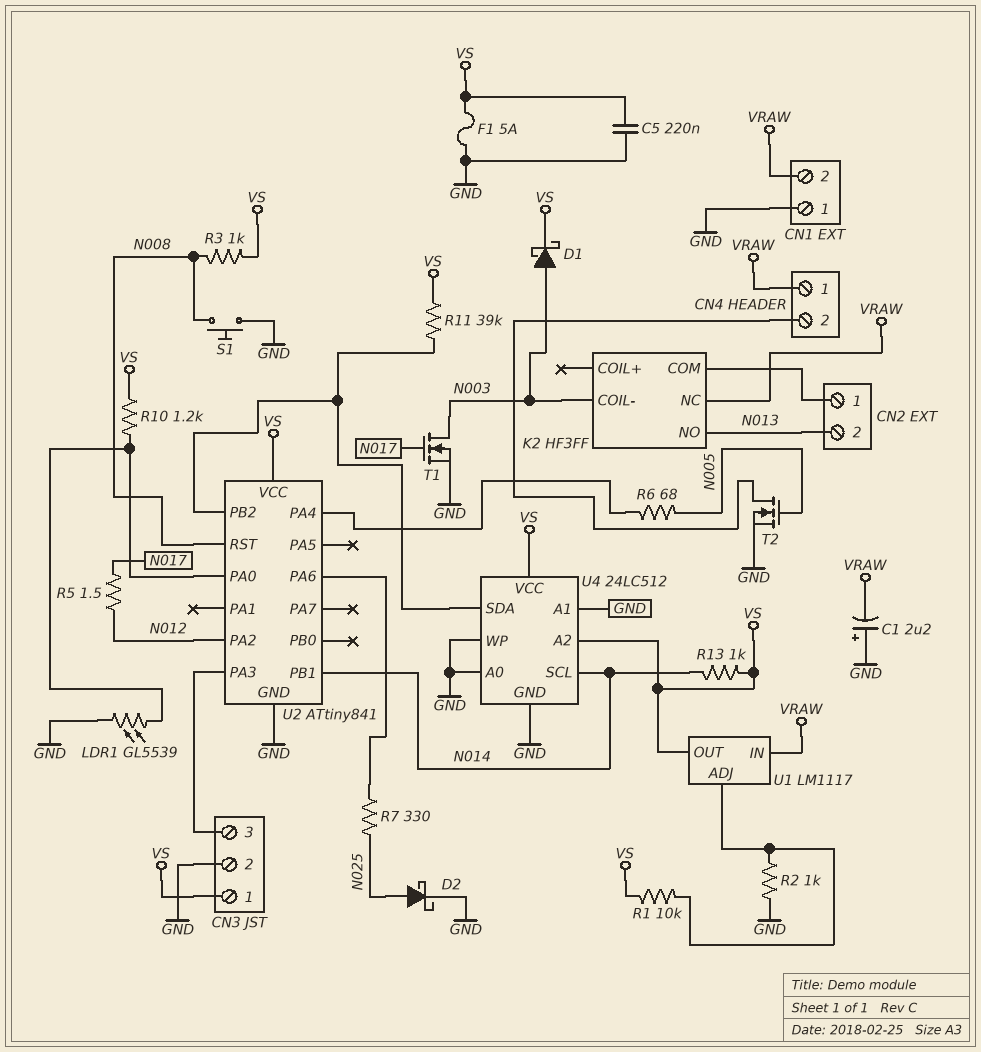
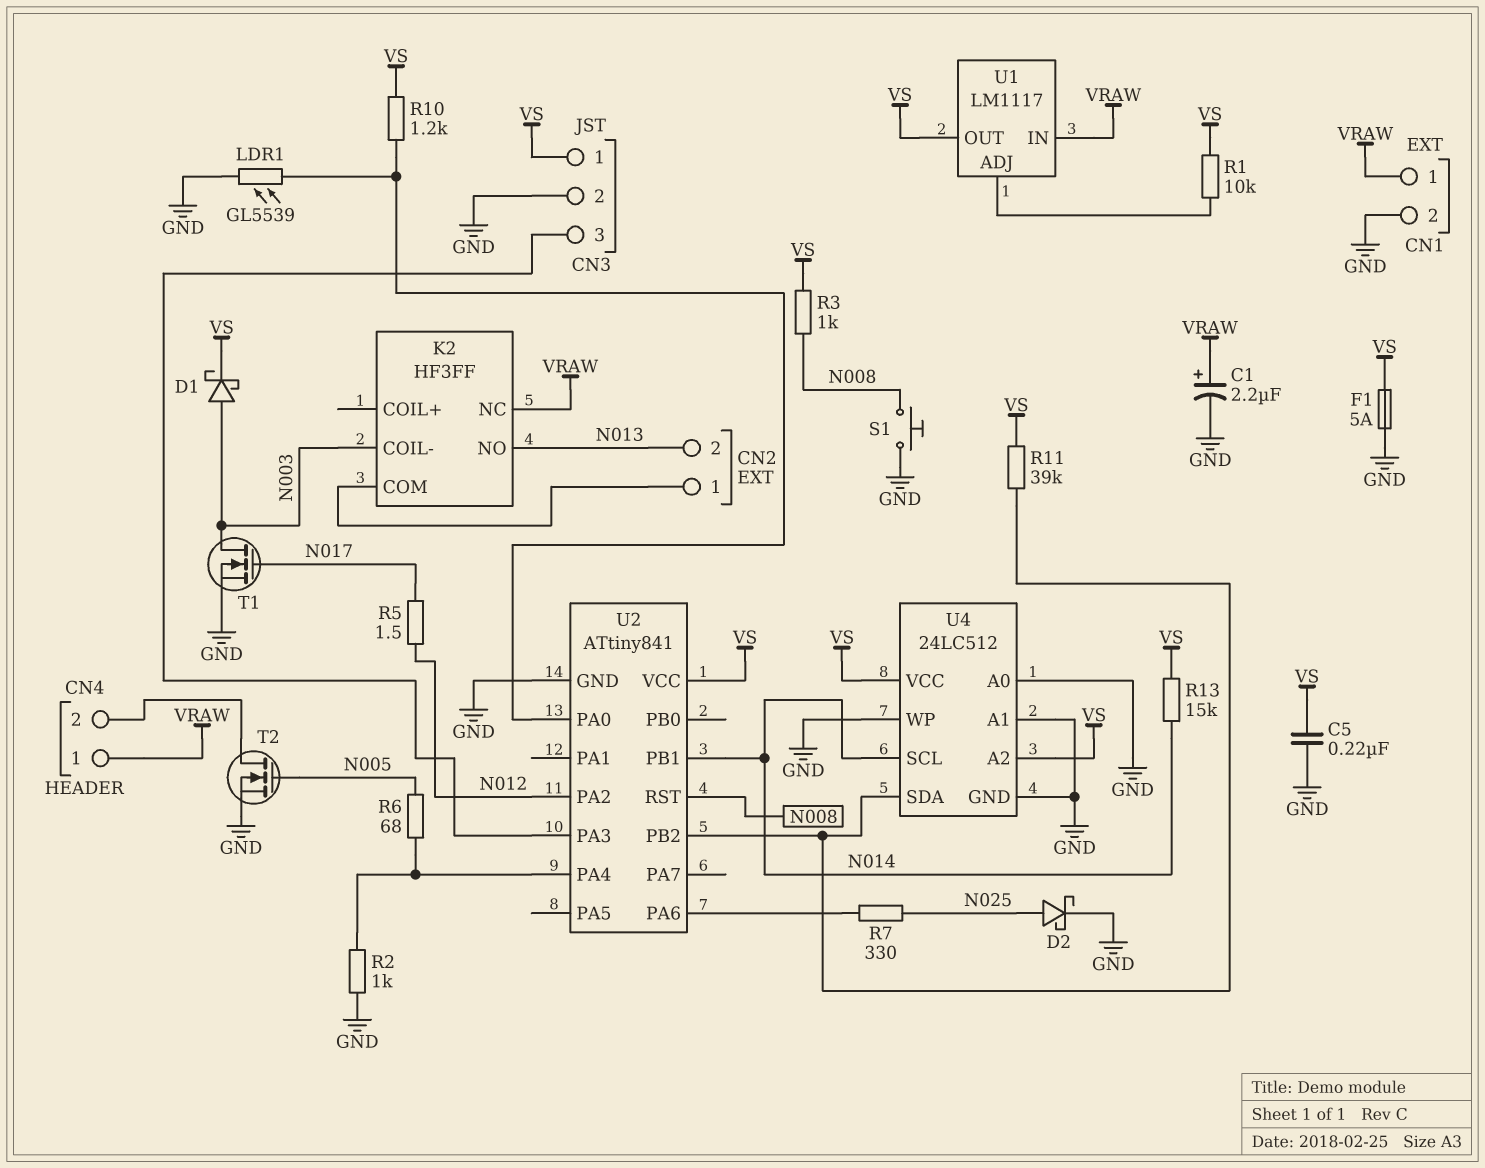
C1: 2.2uF (plus GND, minus VRAW) -> 2.2uF (plus VRAW, minus GND)
CN1 pin 1: GND -> VRAW
CN1 pin 2: VRAW -> GND
R2: 1k (GND, U1/ADJ) -> 1k (GND, U2/PA4)
R13: 1k (N014, VS) -> 15k (N014, VS)

